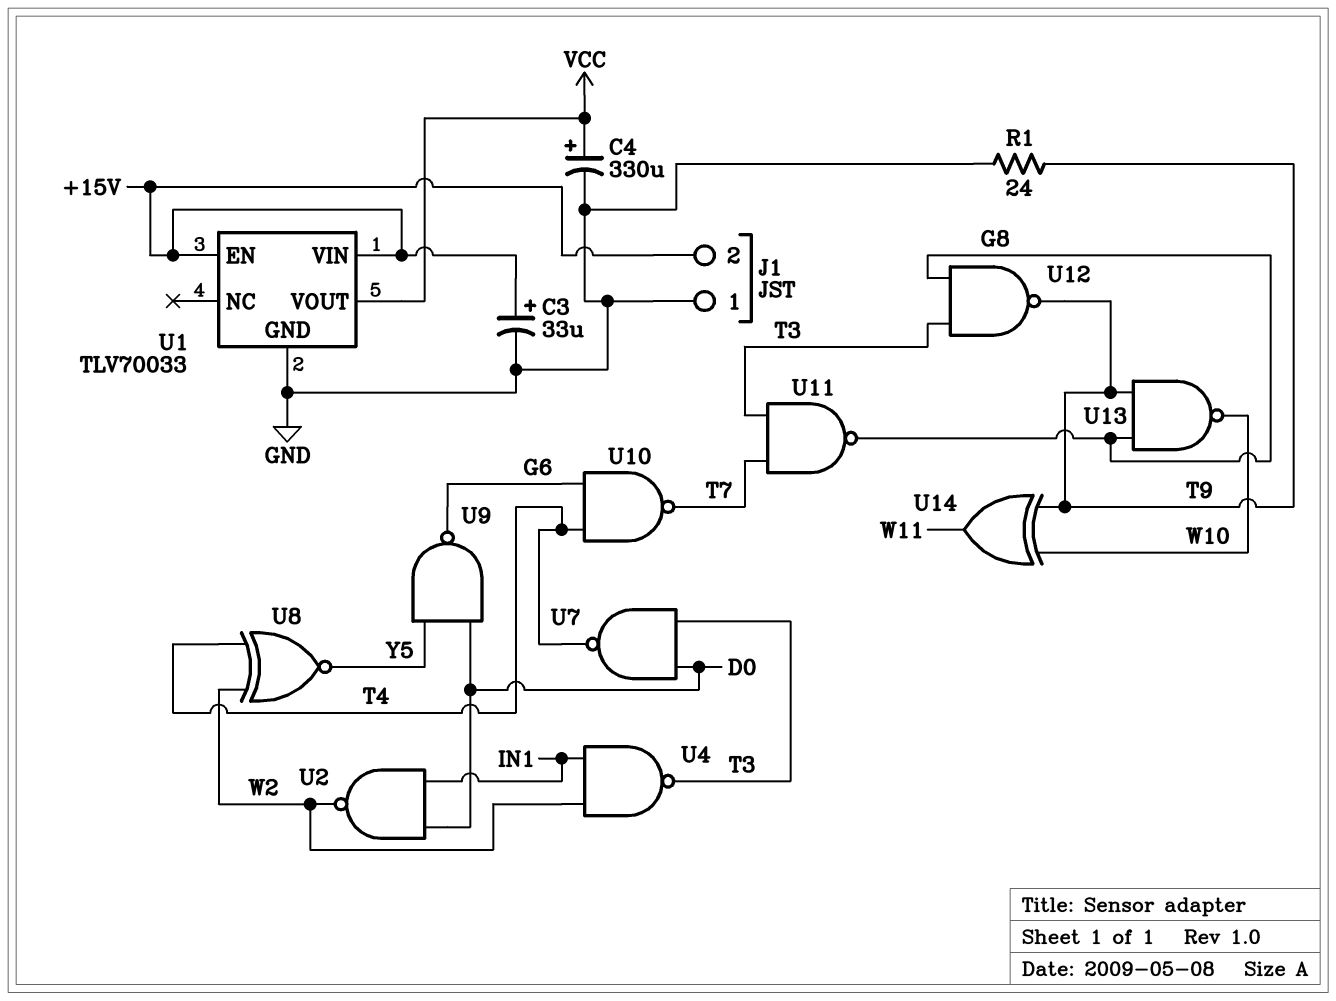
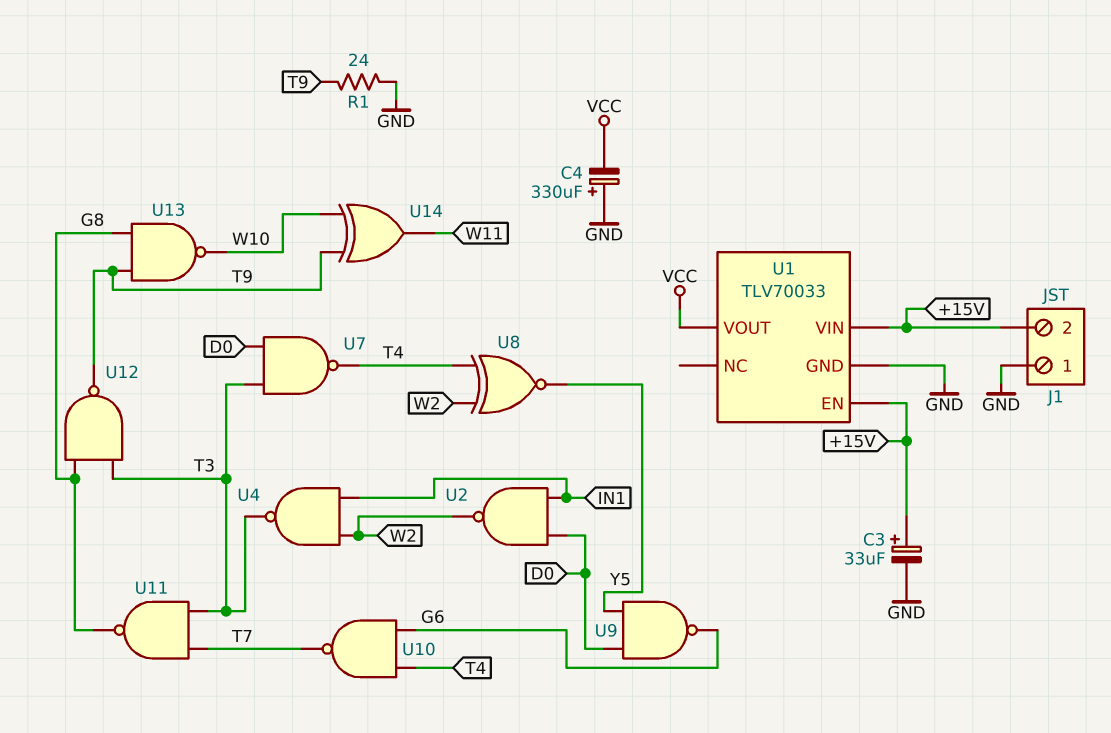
C4: 330uF (plus VCC, minus GND) -> 330uF (plus GND, minus VCC)

